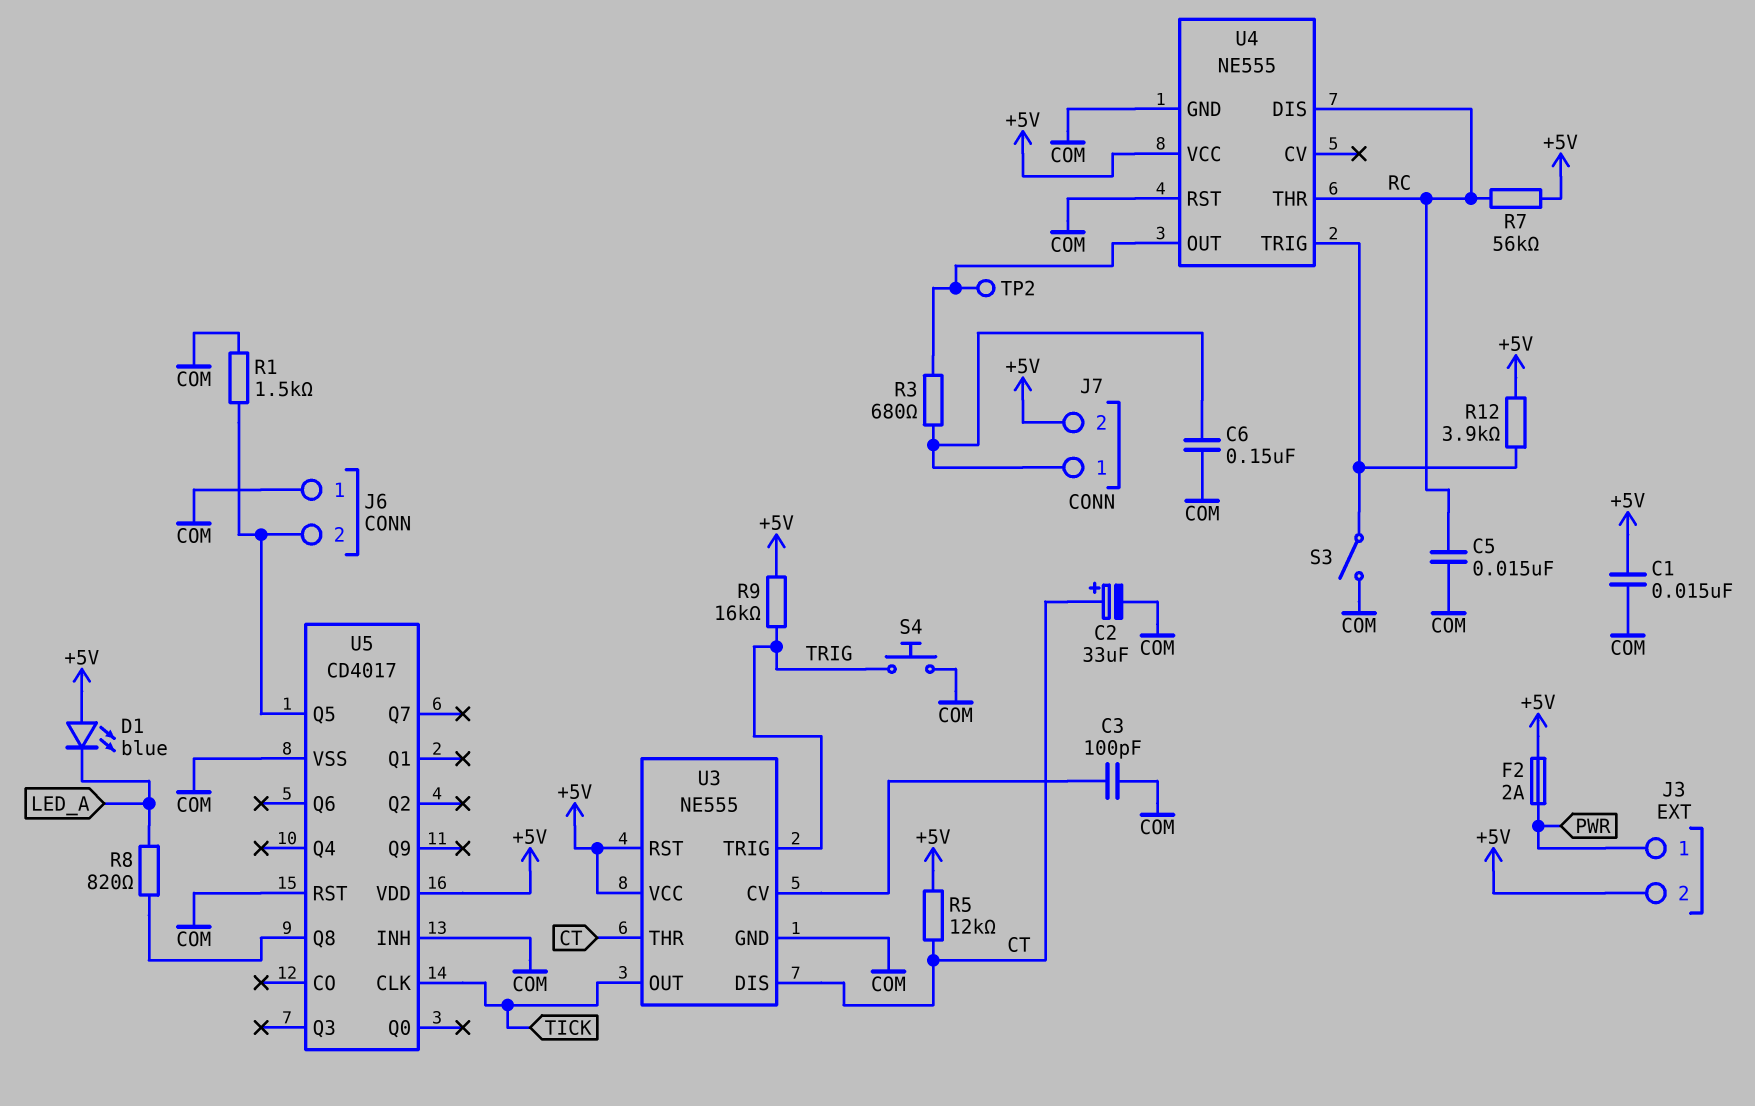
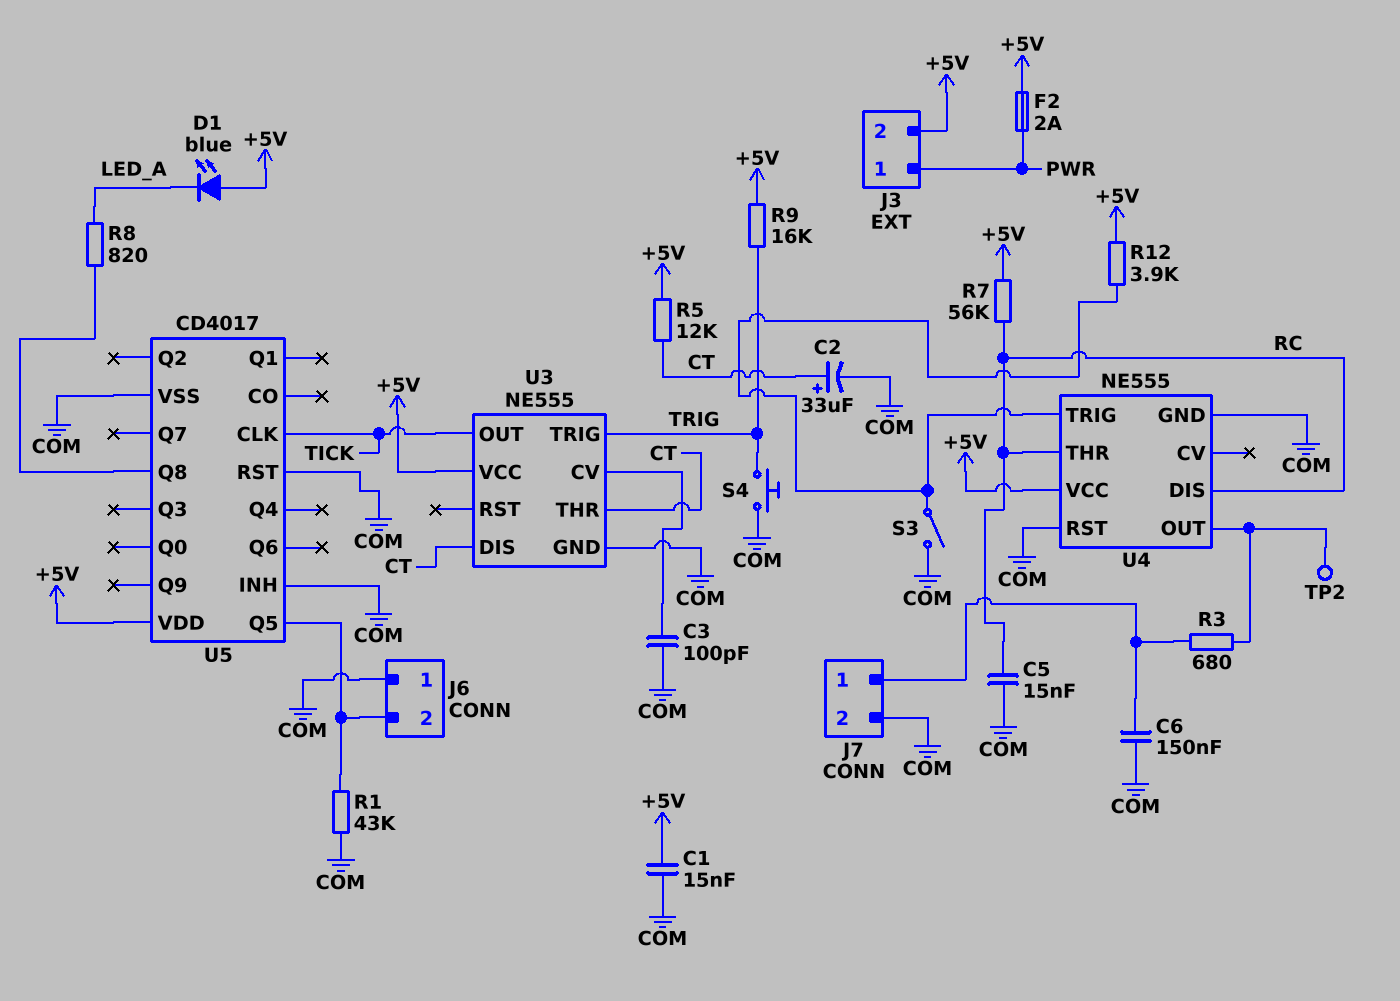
J7 pin 2: +5V -> COM
R1: 1.5k (COM, J6/2) -> 43k (COM, J6/2)
U3 pin RST: +5V -> none

